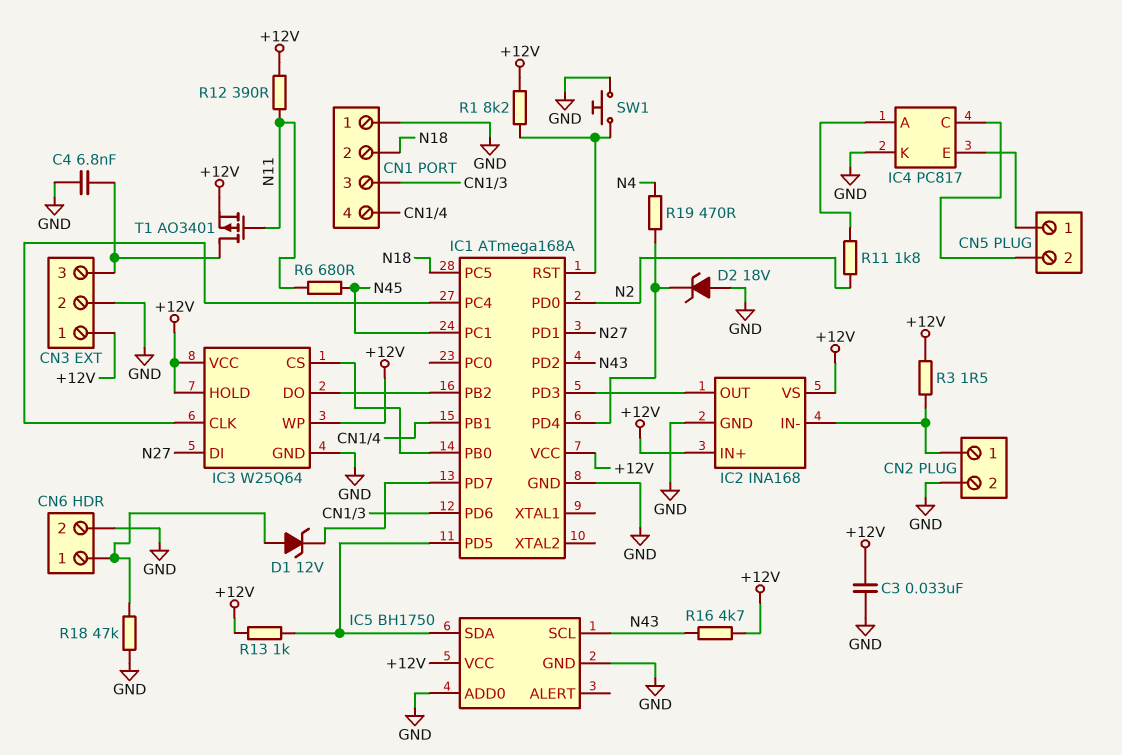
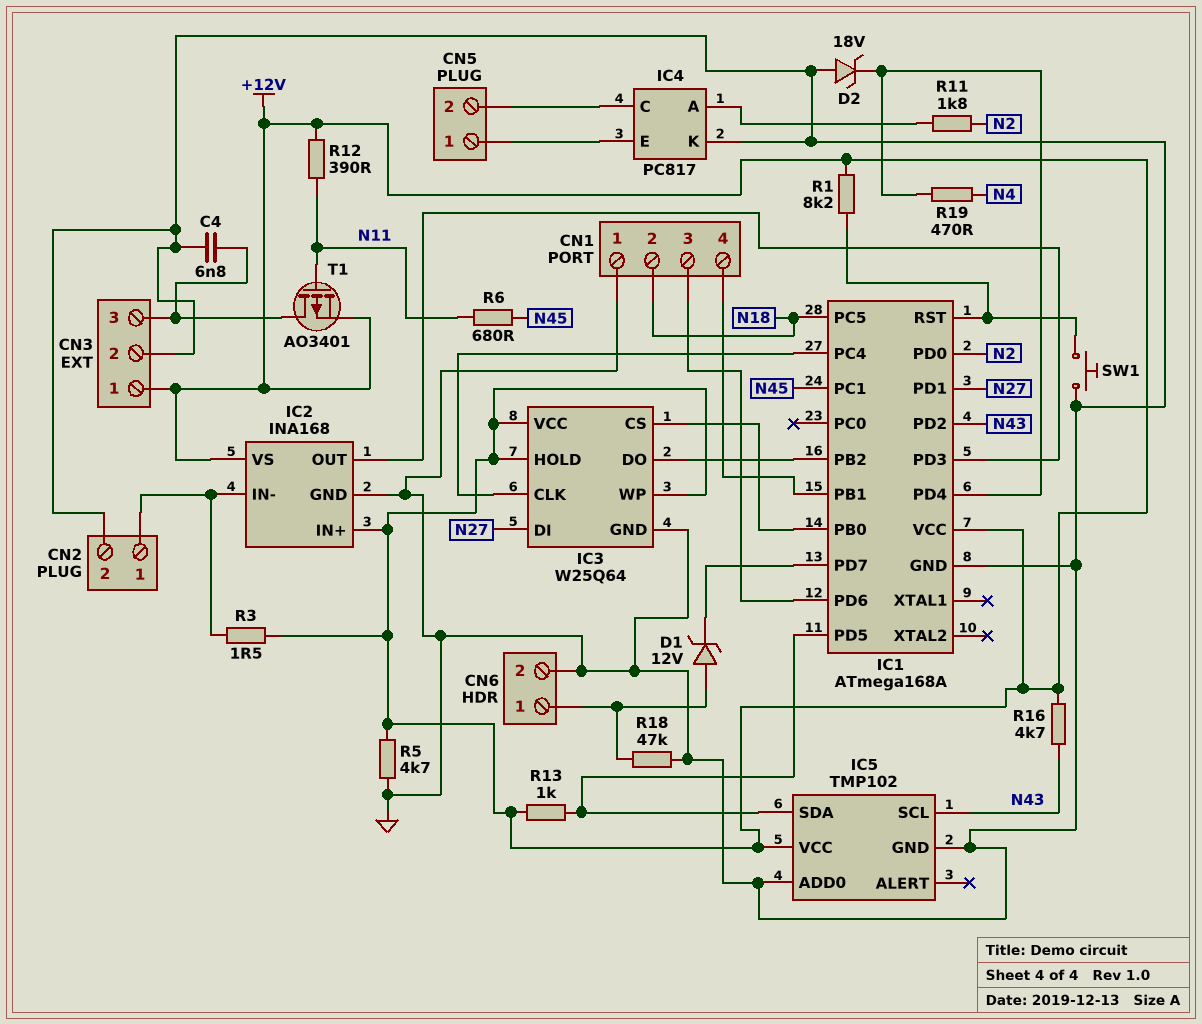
C3: 33nF (+12V, GND) -> none
IC5: BH1750 -> TMP102
R5: none -> 4.7k (+12V, GND)

